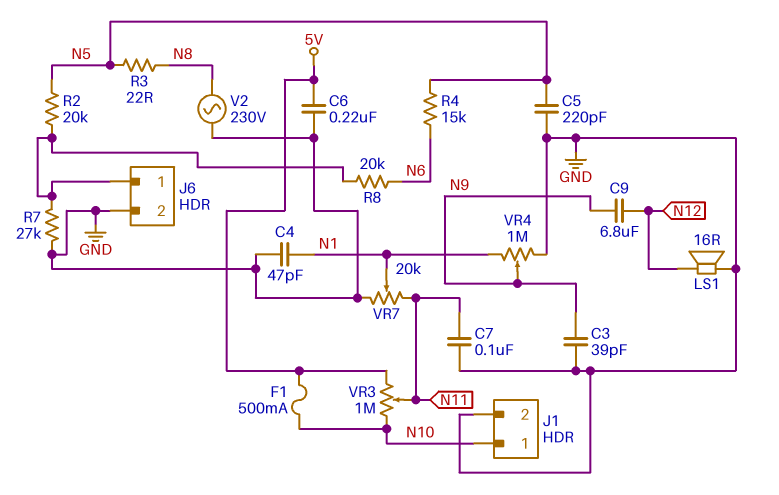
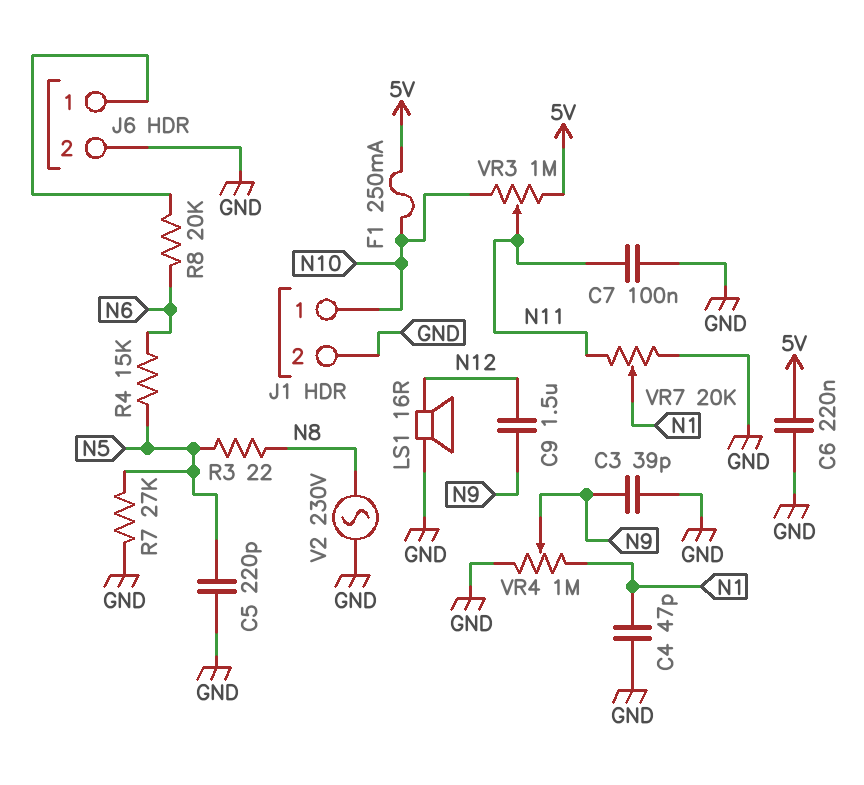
C9: 6.8uF (N9, N12) -> 1.5uF (N9, N12)
F1: 500mA (5V, N10) -> 250mA (5V, N10)
R2: 20k (J6/1, N5) -> none
R7: 27k (GND, J6/1) -> 27k (GND, N5)

